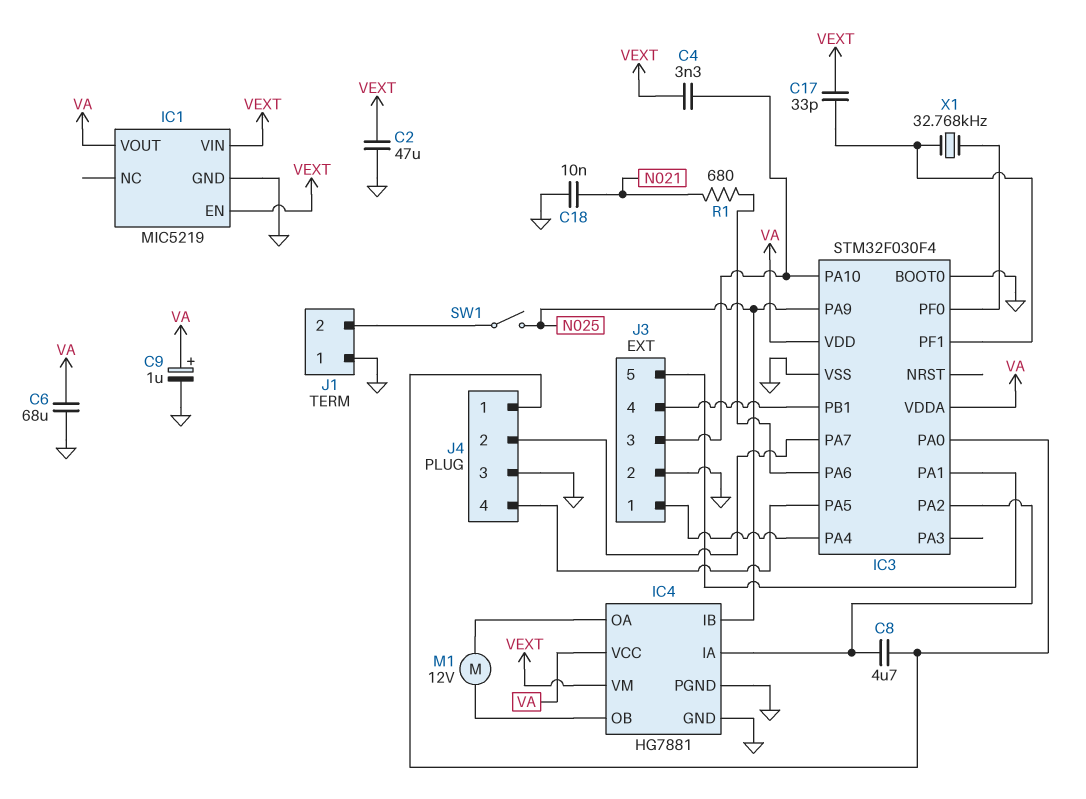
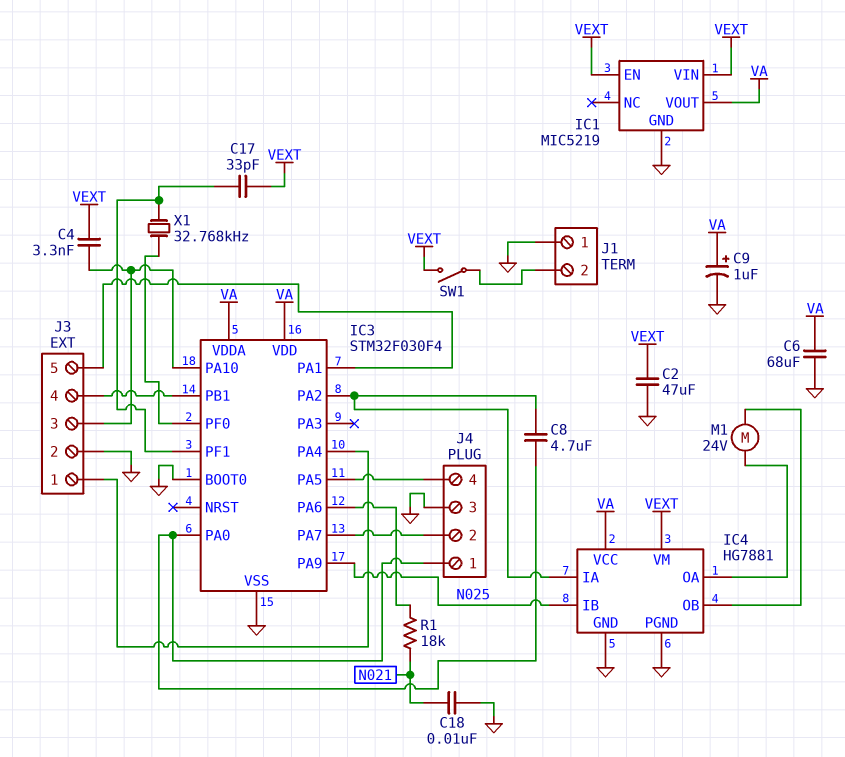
M1: motor 12V (IC4/OA, IC4/OB) -> motor 24V (IC4/OA, IC4/OB)
R1: 680 (IC3/PA6, N021) -> 18k (IC3/PA6, N021)
SW1: switch (J1/2, N025) -> switch (J1/2, VEXT)

